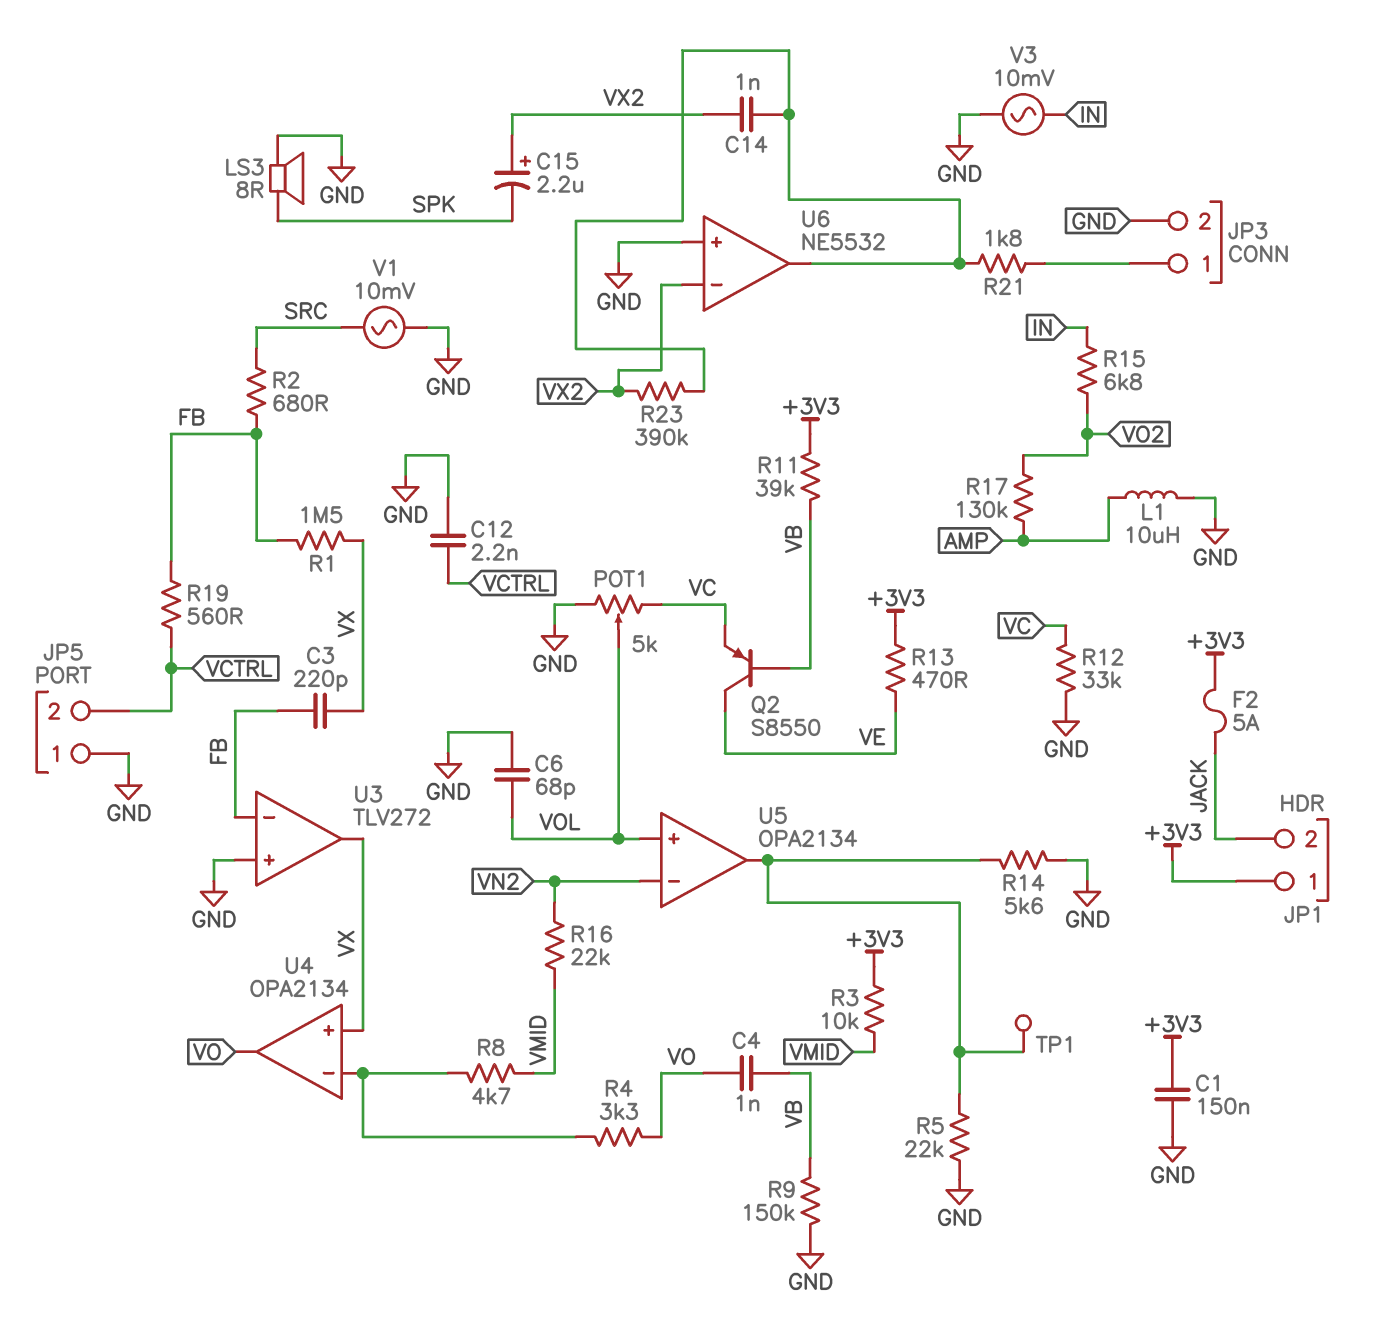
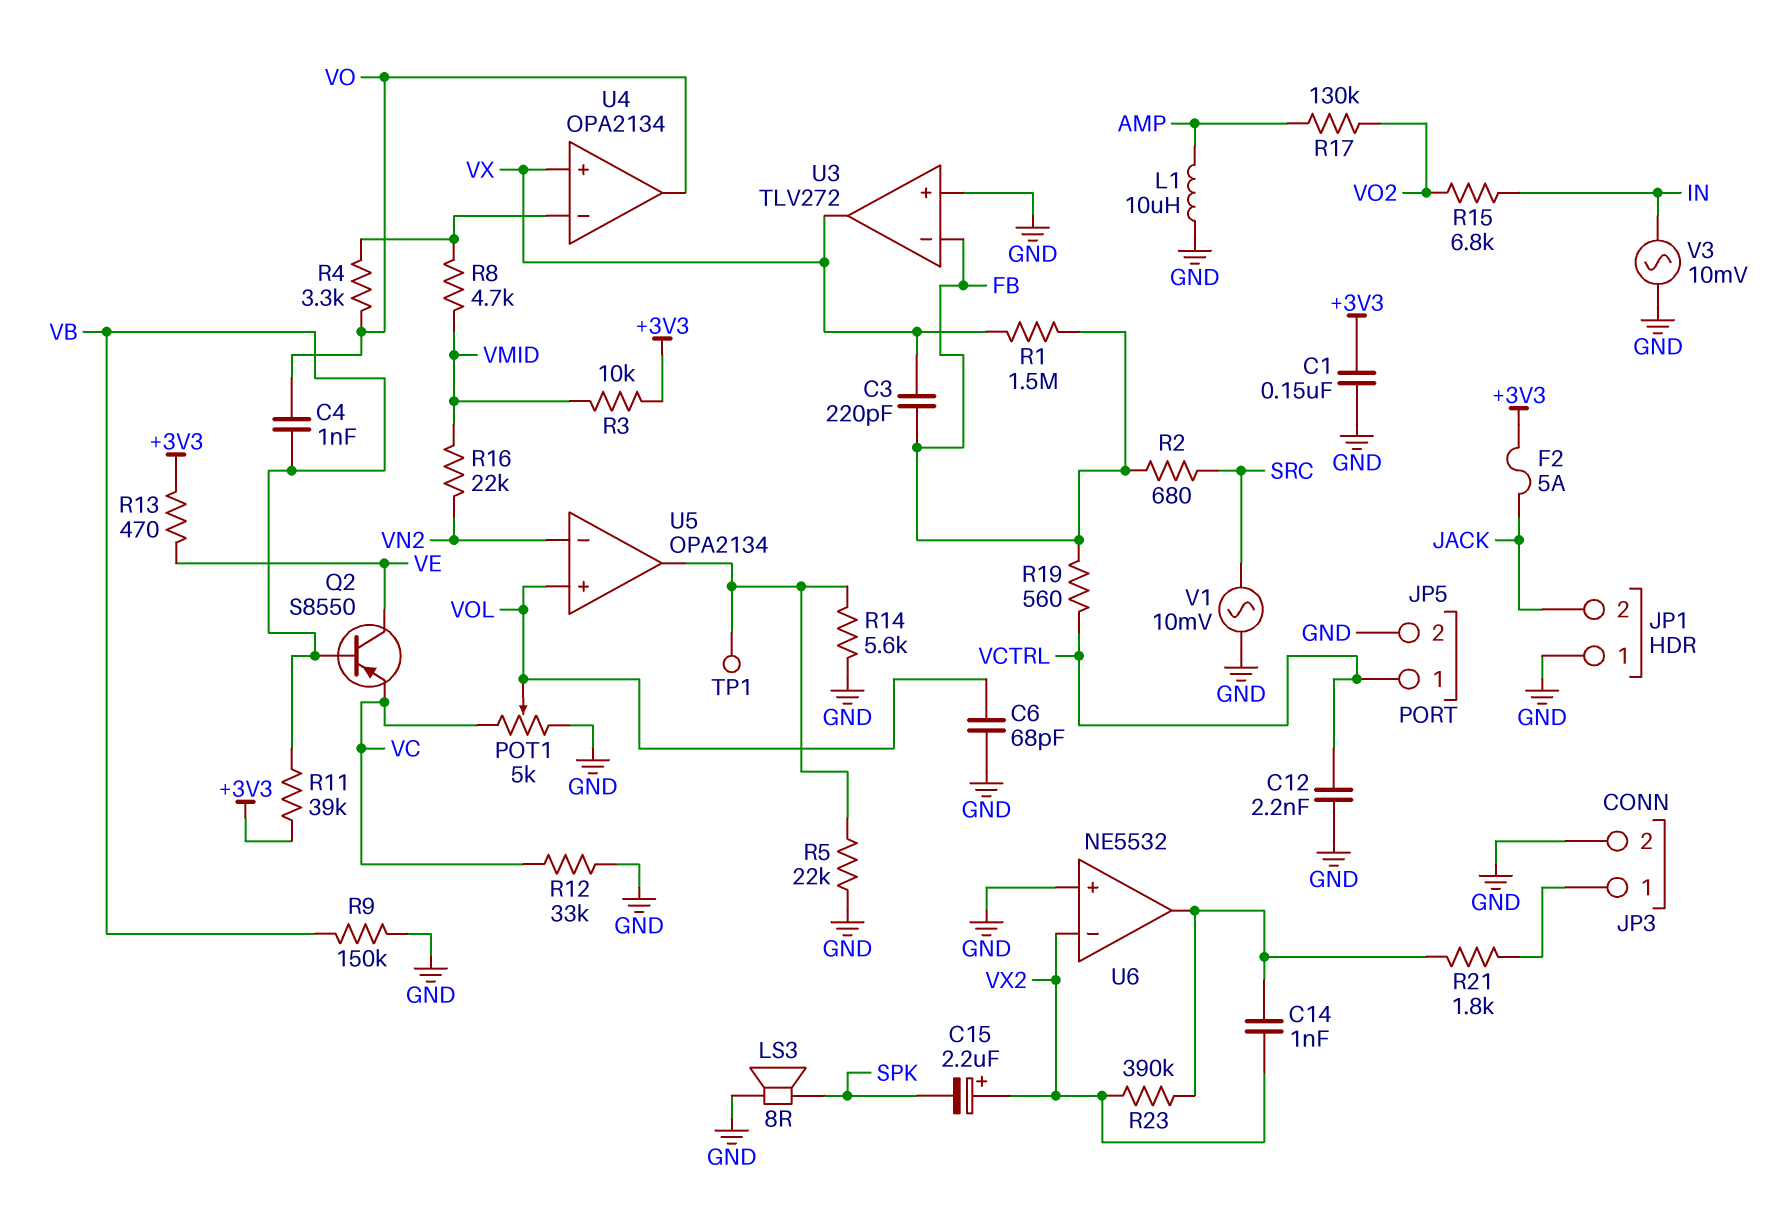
JP1 pin 1: +3V3 -> GND
JP5 pin 1: GND -> VCTRL
JP5 pin 2: VCTRL -> GND

